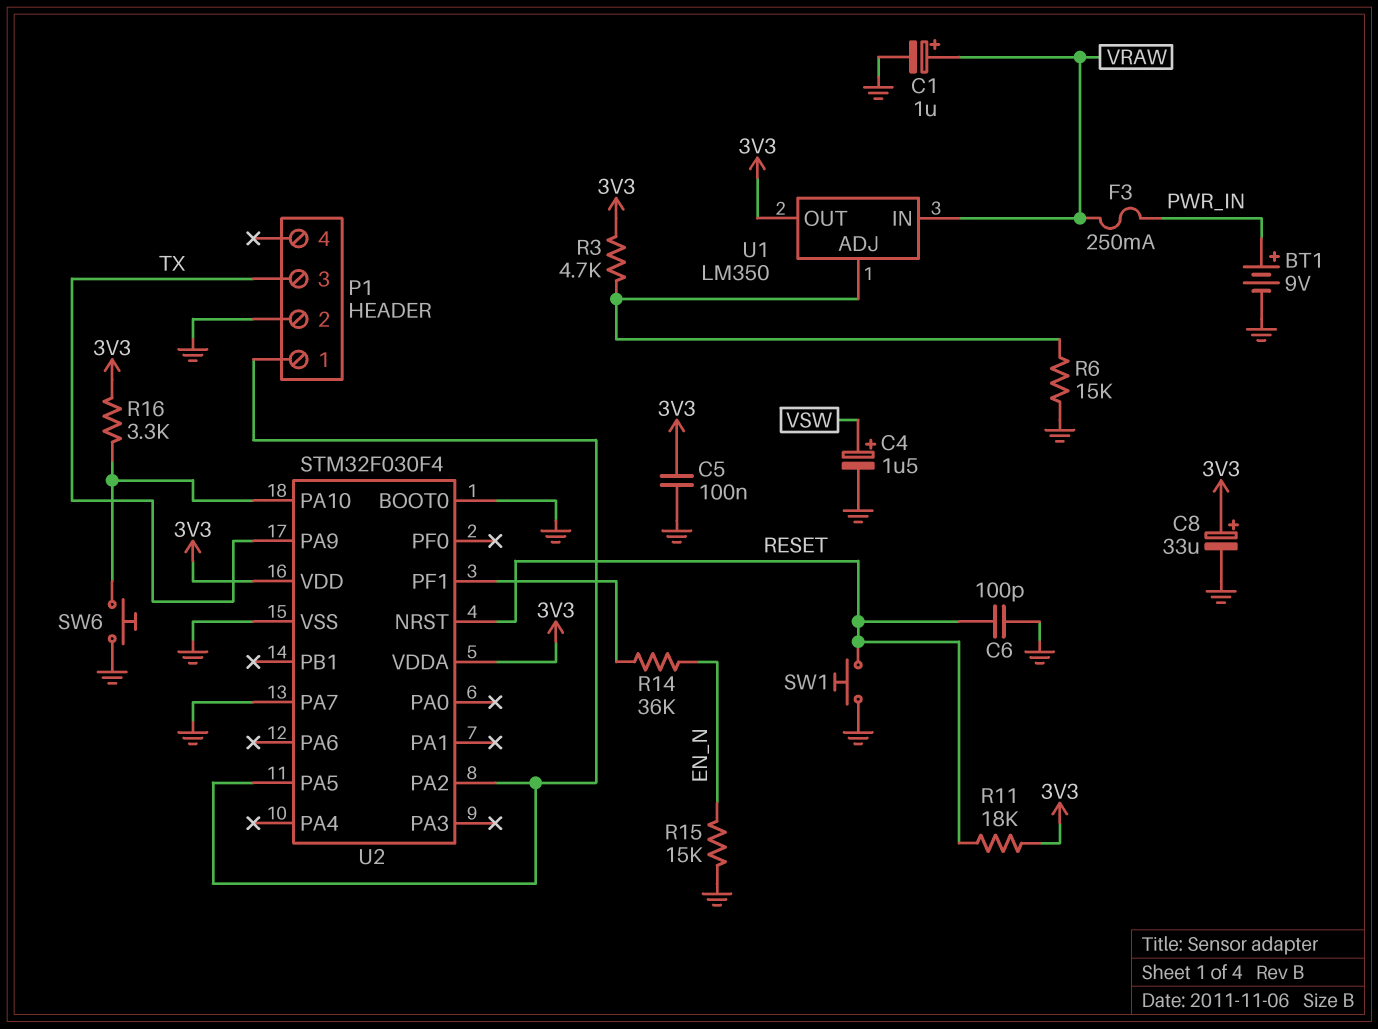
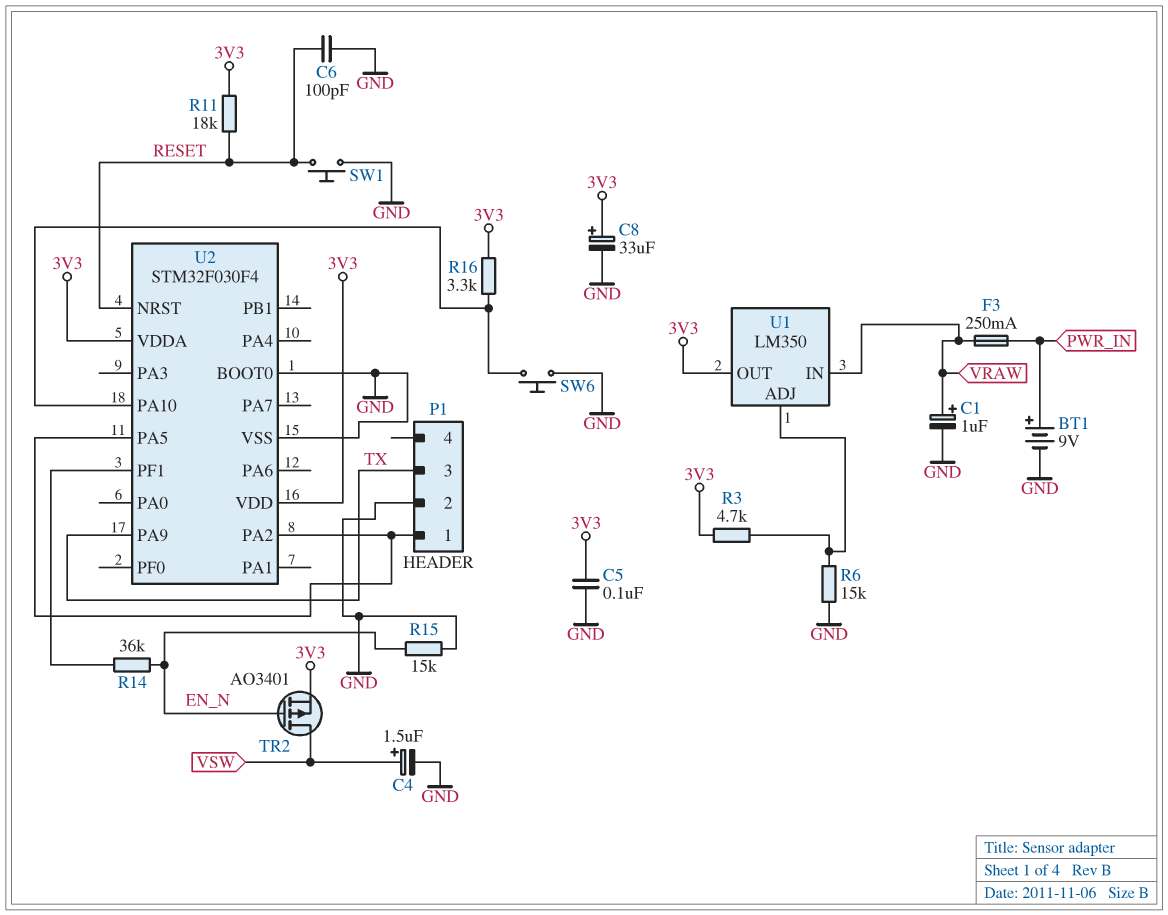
TR2: none -> PMOS AO3401 (G EN_N, D VSW, S 3V3)
U2 pin PA7: GND -> none

